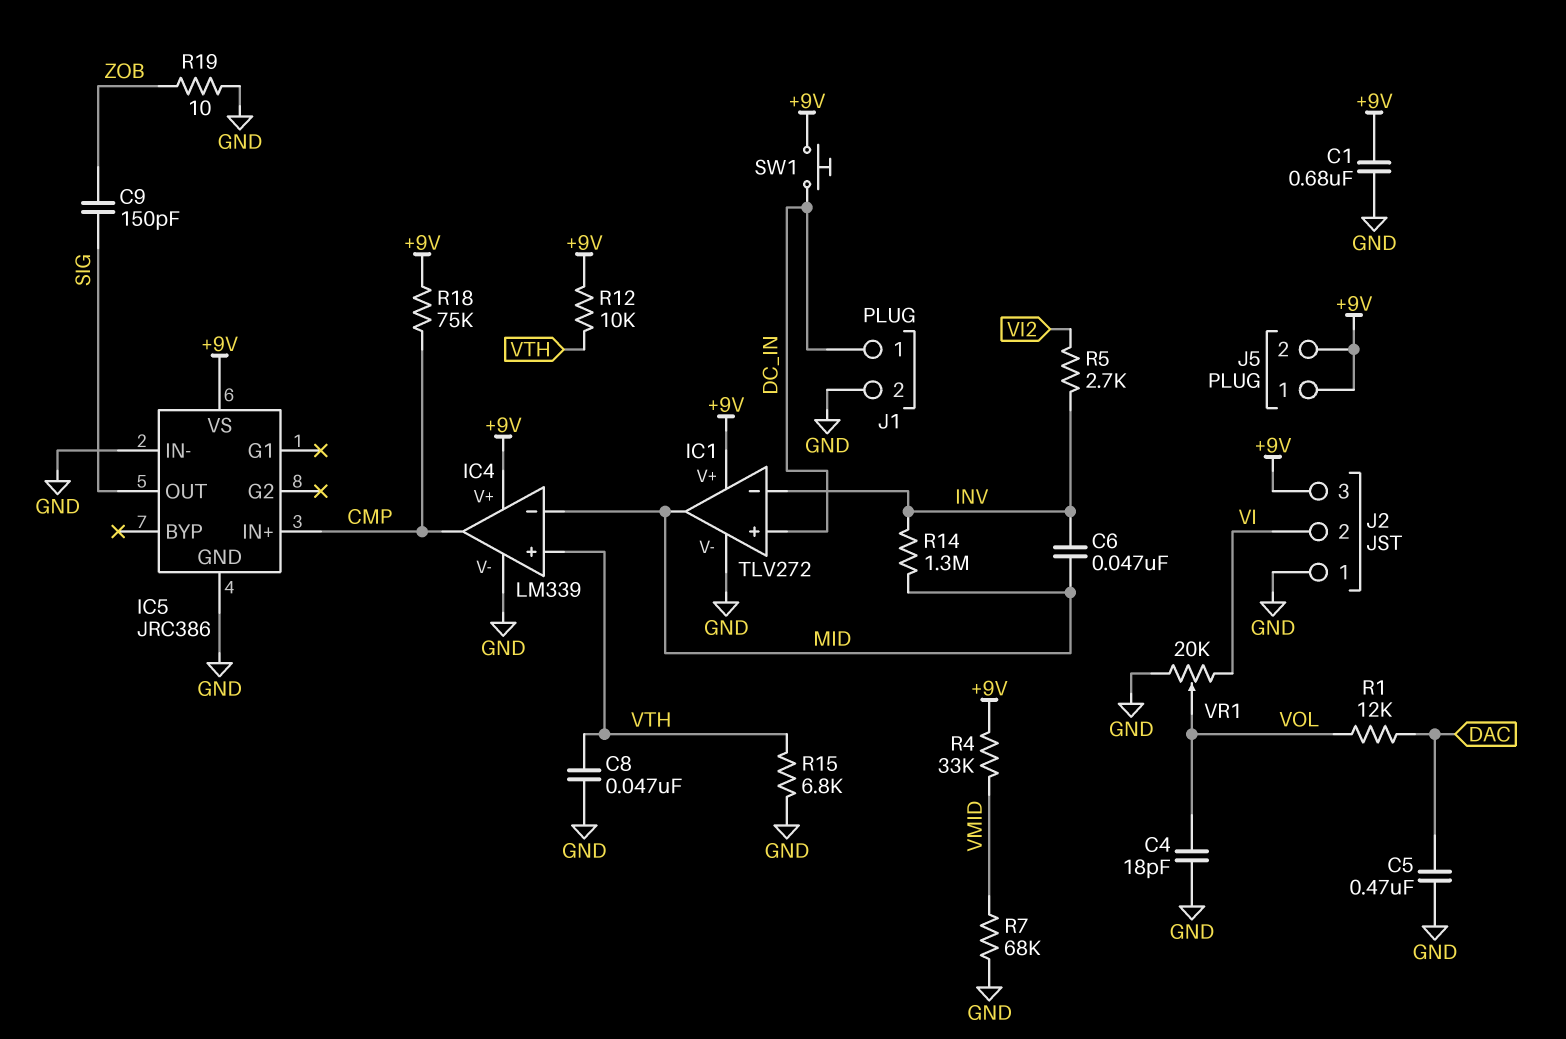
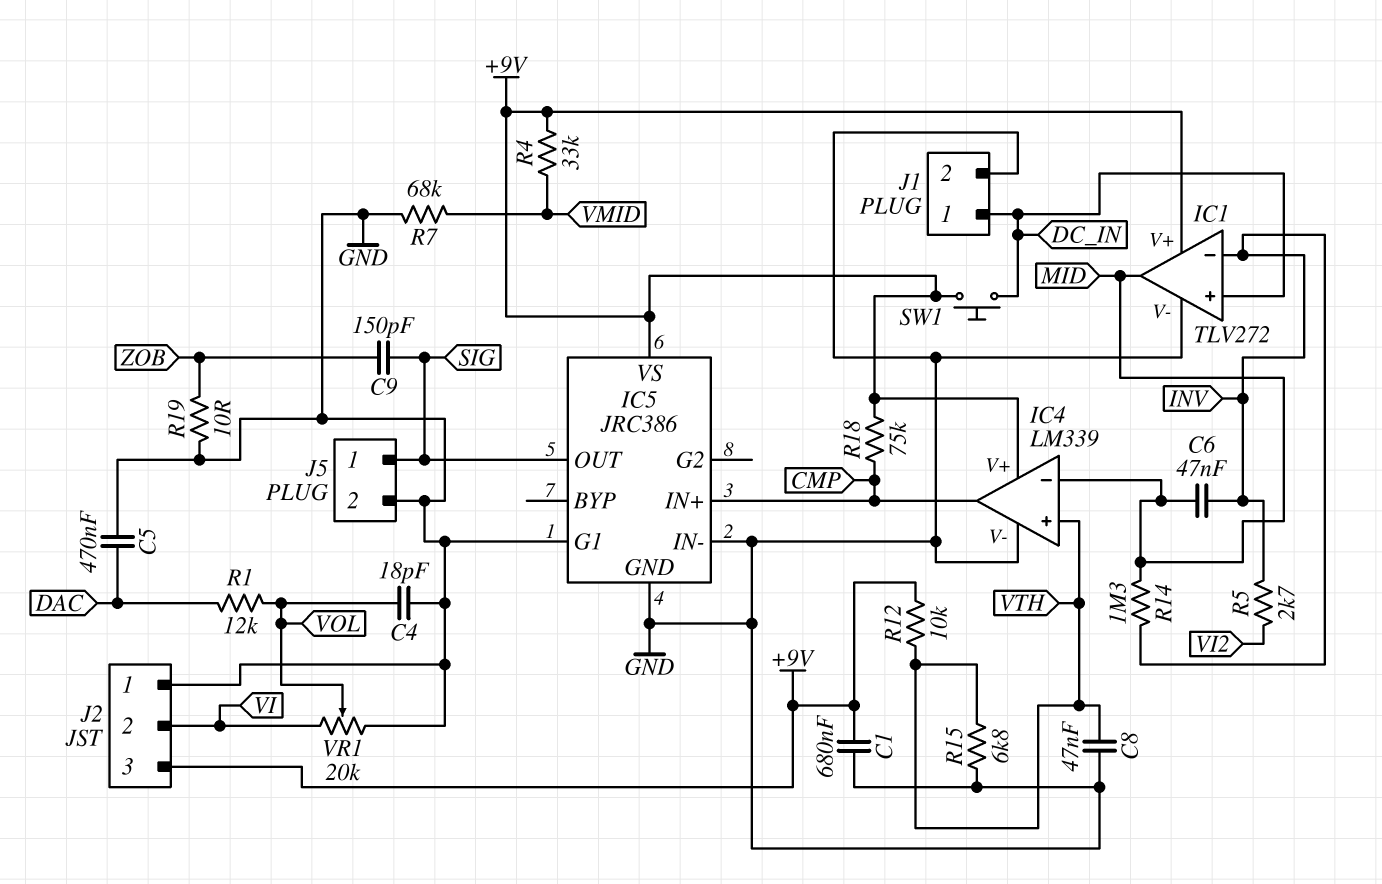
IC5 pin G1: none -> GND
J5 pin 1: +9V -> SIG
J5 pin 2: +9V -> GND

